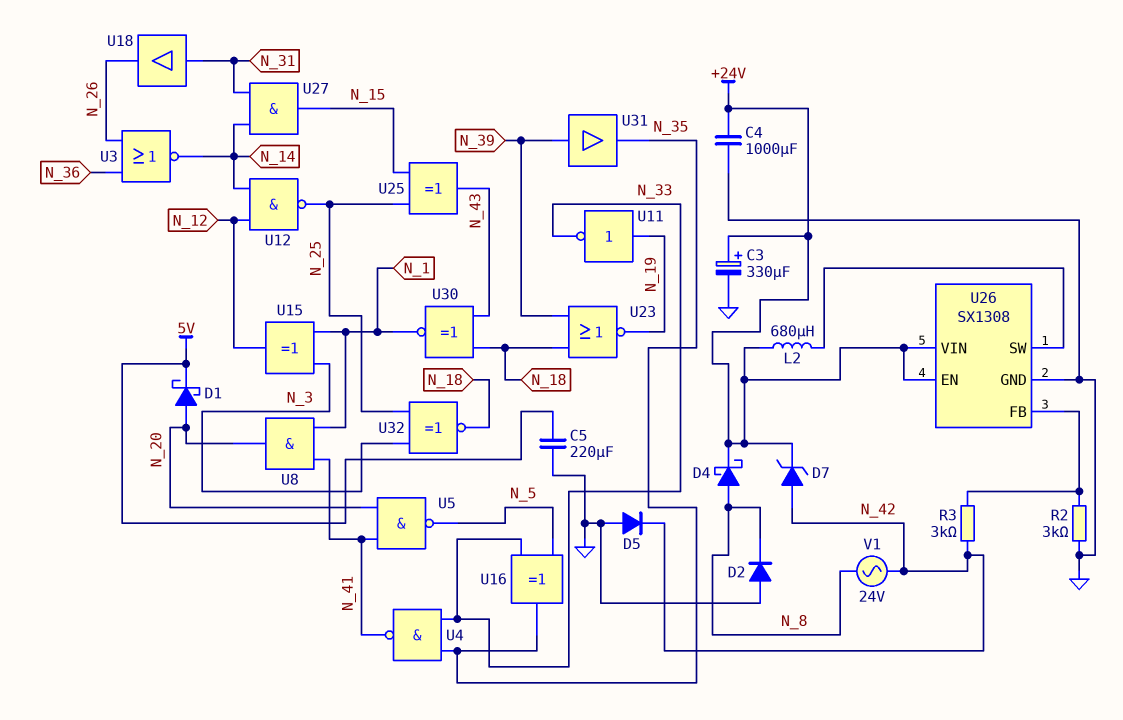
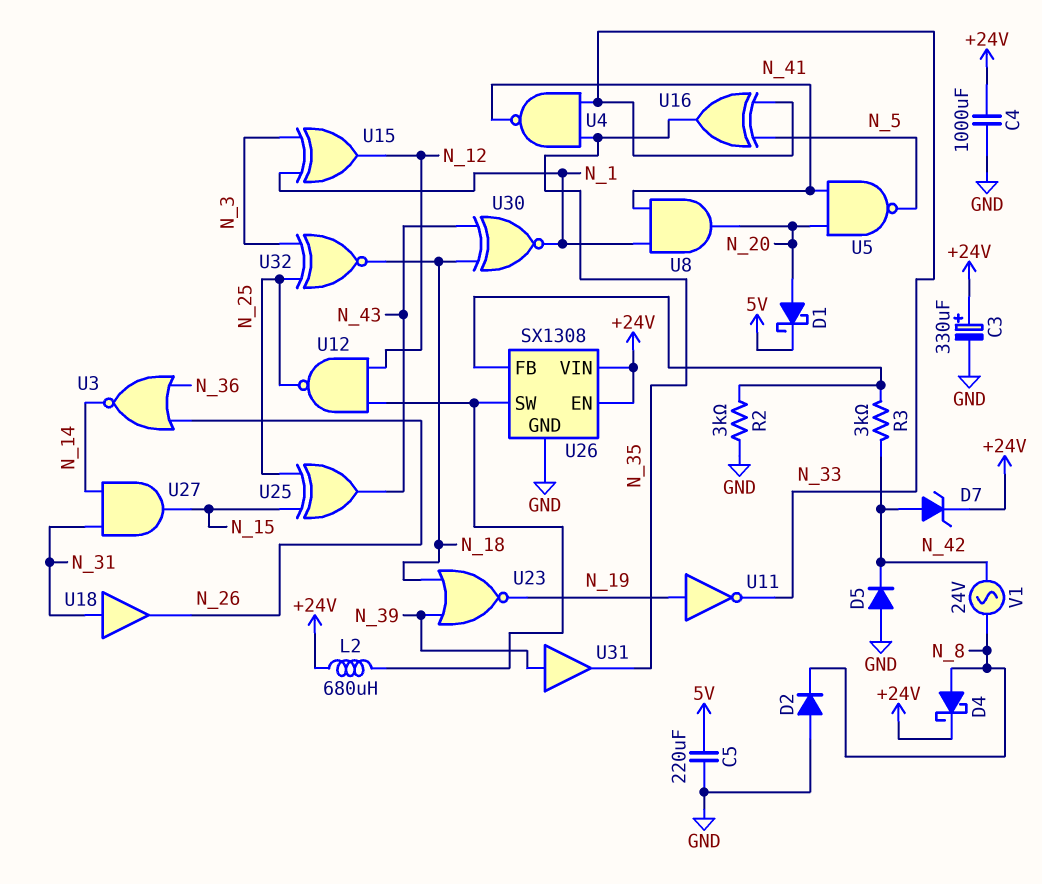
U12: NAND (in N_12, in N_14, out N_25) -> NAND (in N_12, in U26/SW, out N_25)

